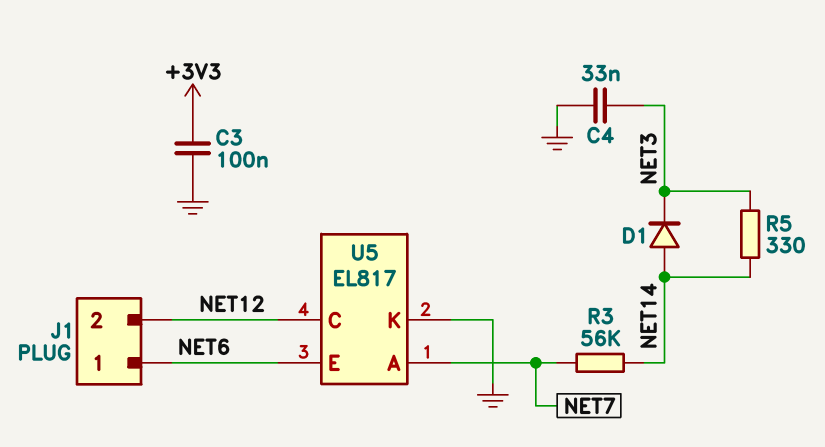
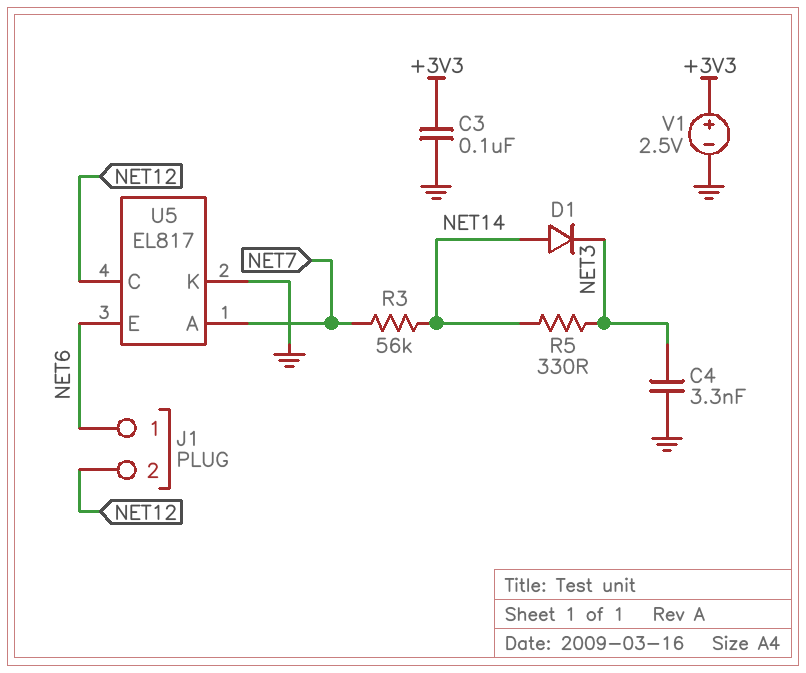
C4: 33nF (GND, NET3) -> 3.3nF (GND, NET3)
V1: none -> 2.5V (plus +3V3, minus GND)

